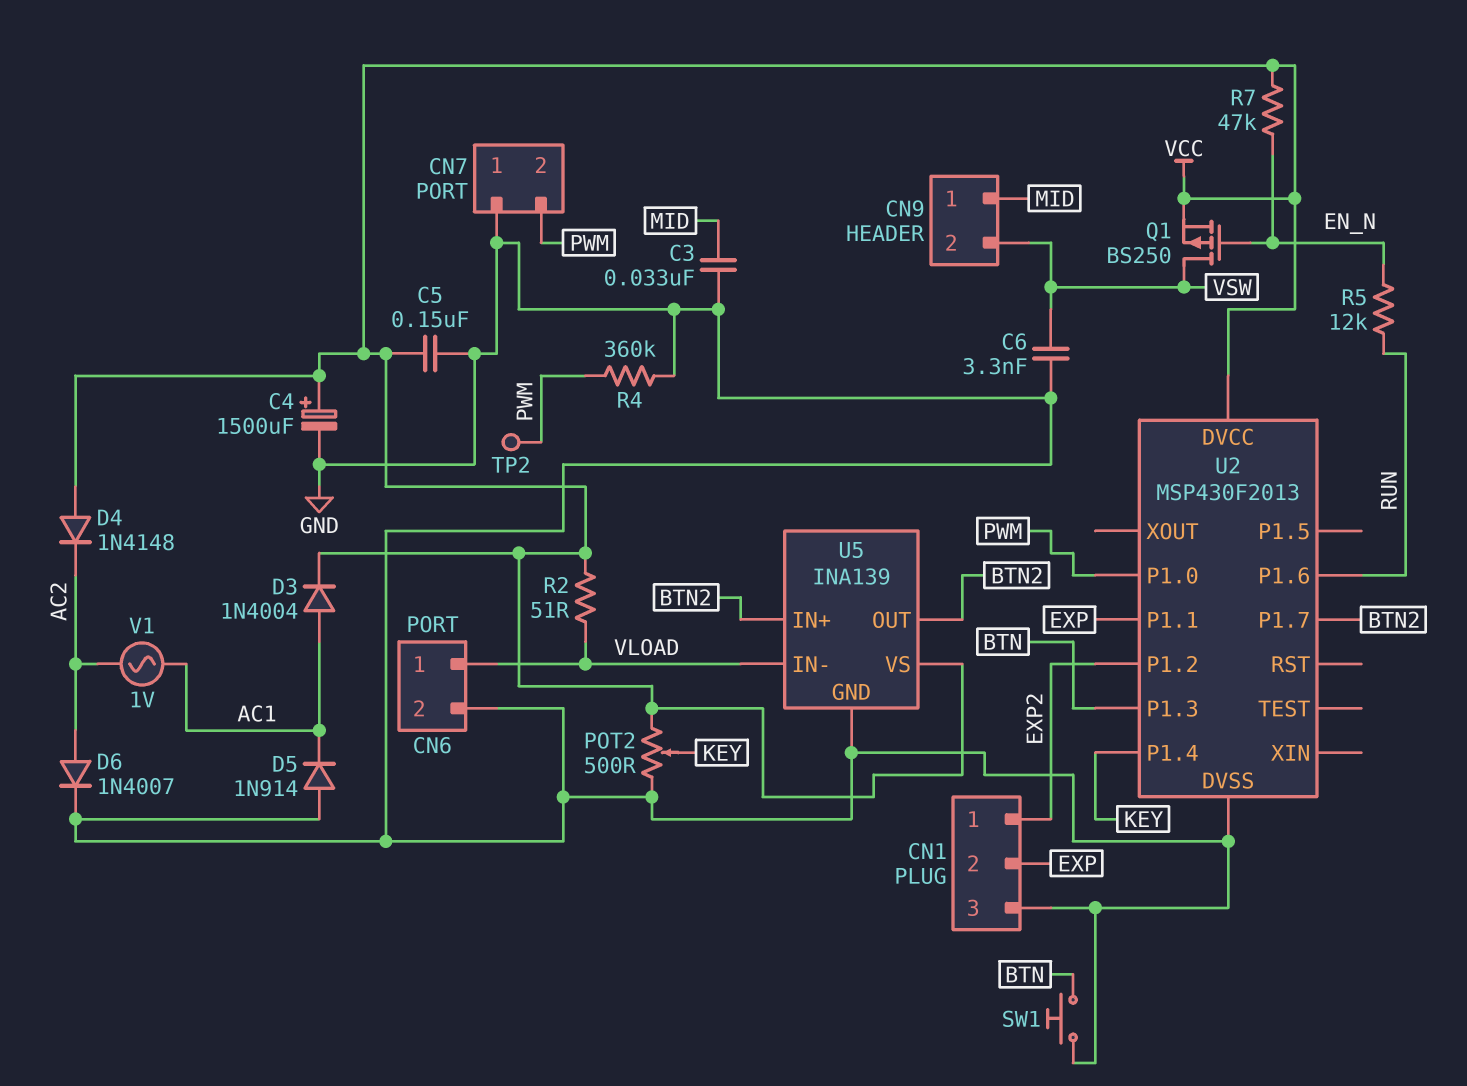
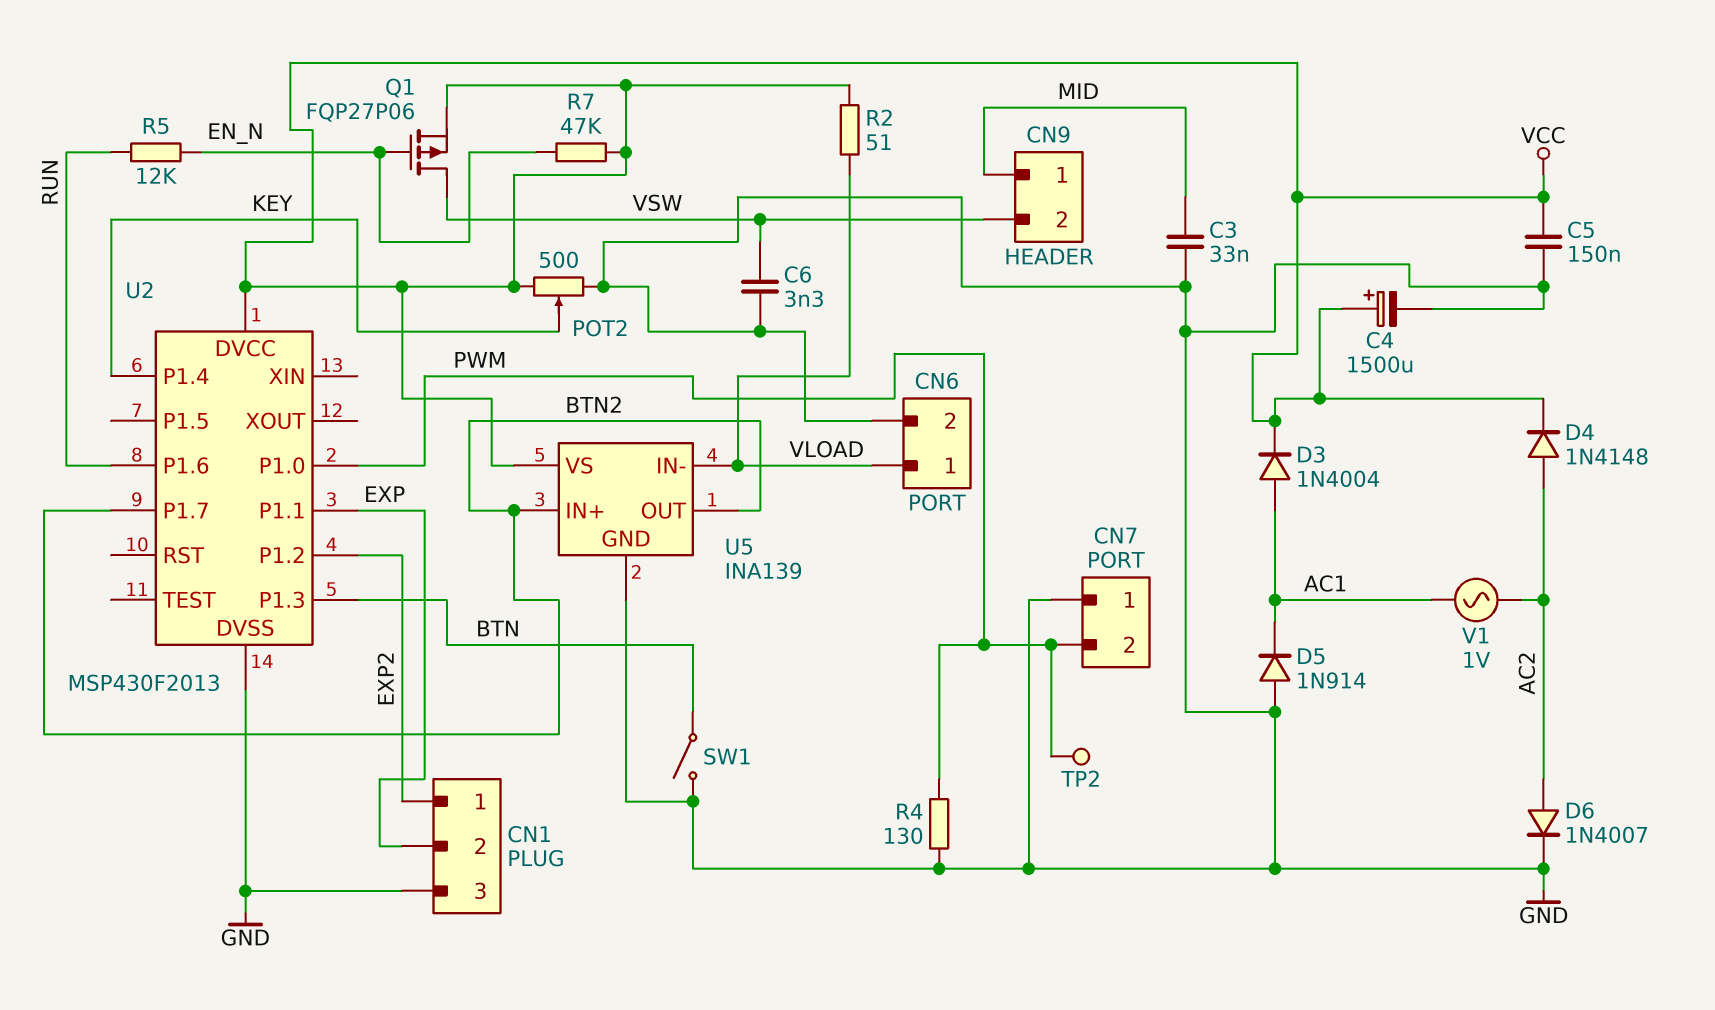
D4: diode 1N4148 (A VCC, K AC2) -> diode 1N4148 (A AC2, K VCC)
Q1: PMOS BS250 (G EN_N, D VSW, S VCC) -> PMOS FQP27P06 (G EN_N, D VSW, S VCC)
R4: 360k (GND, PWM) -> 130 (GND, PWM)
SW1: button (BTN, GND) -> switch (BTN, GND)

